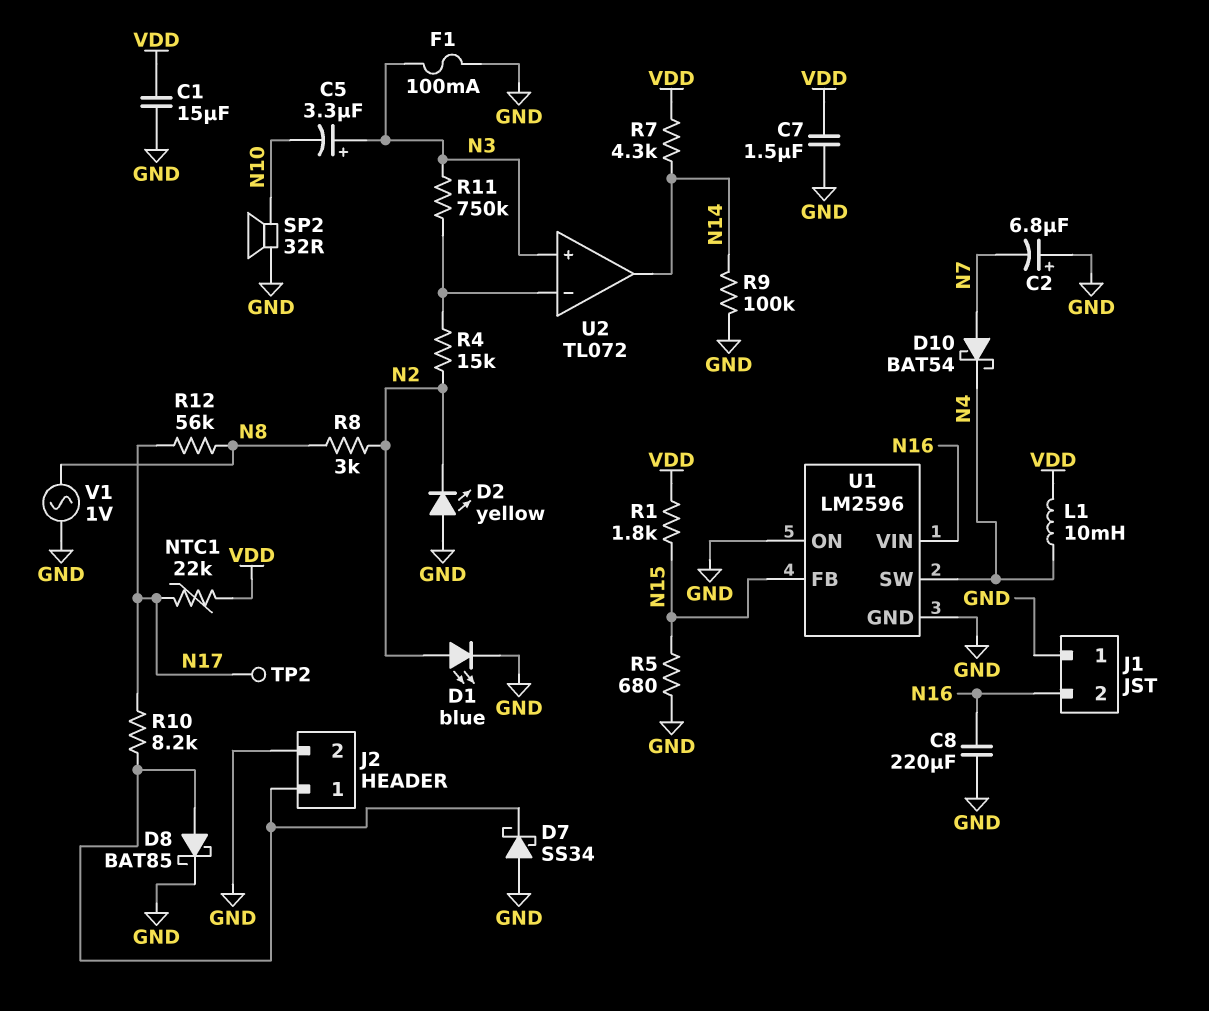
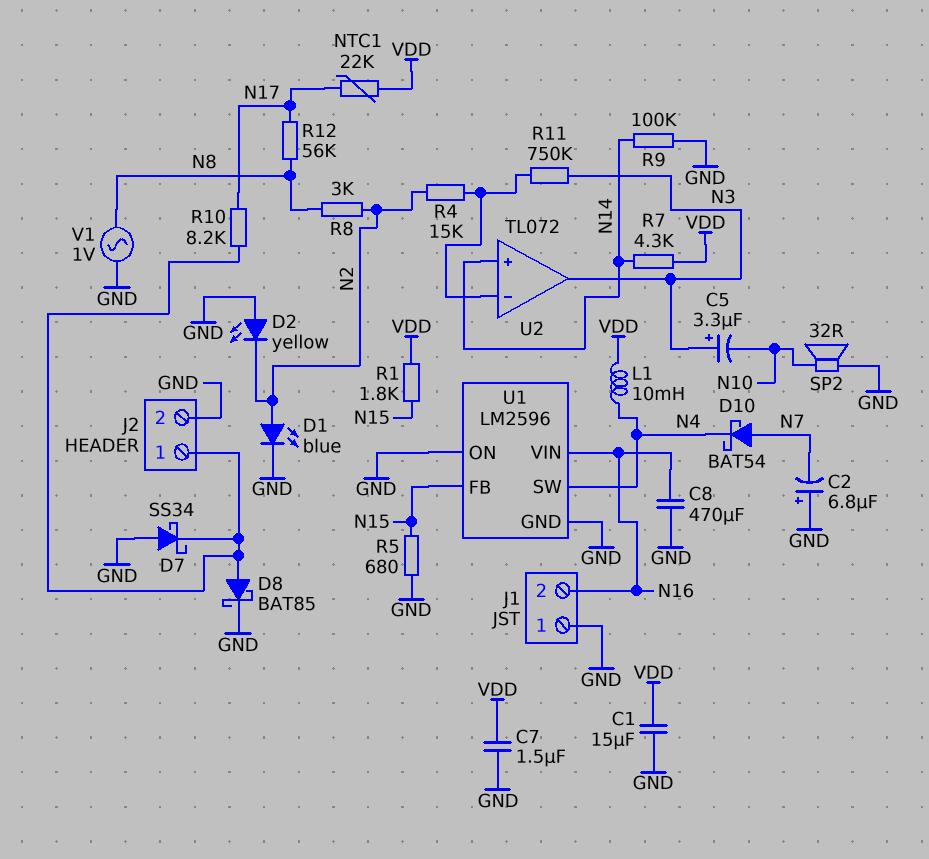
C8: 220uF (GND, N16) -> 470uF (GND, N16)
F1: 100mA (GND, N3) -> none
TP2: test point (N17) -> none
U2 pin in+: N3 -> N14
U2 pin out: N14 -> N3

